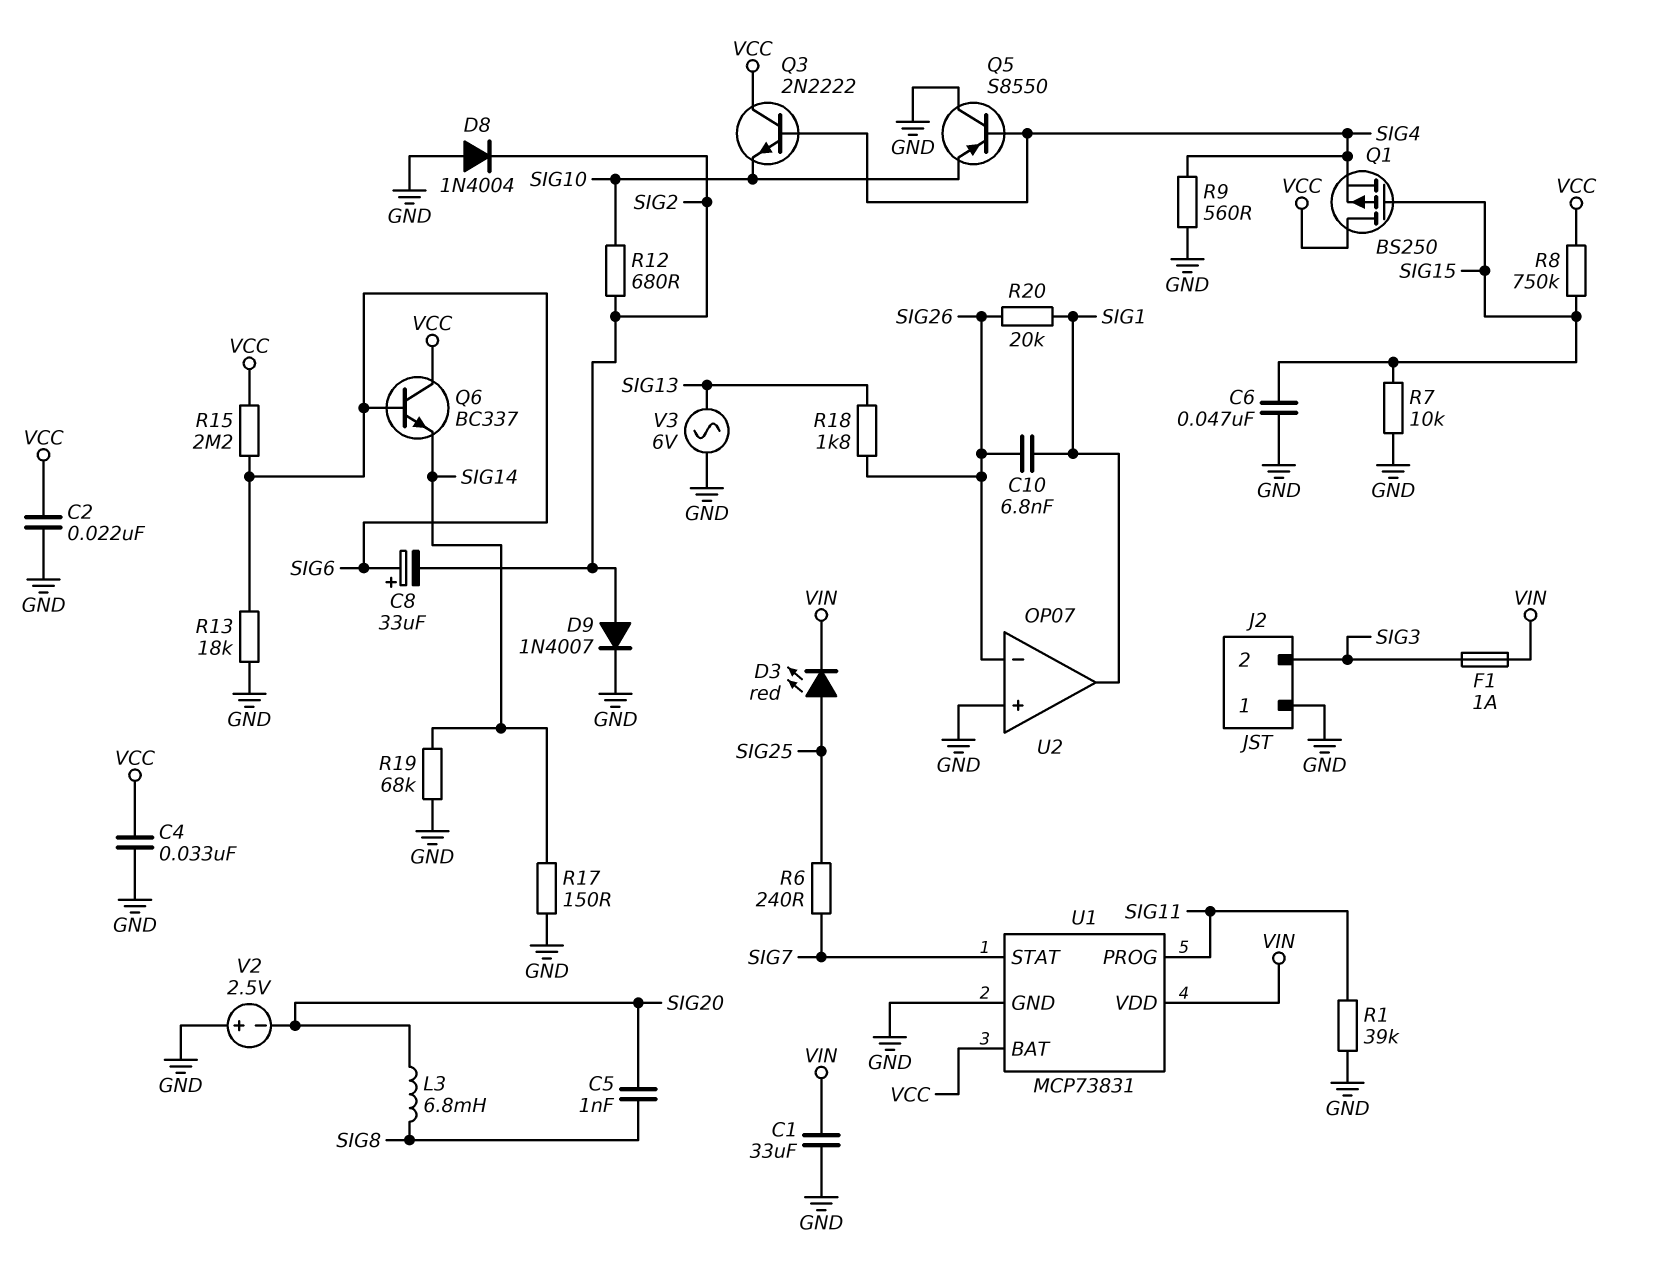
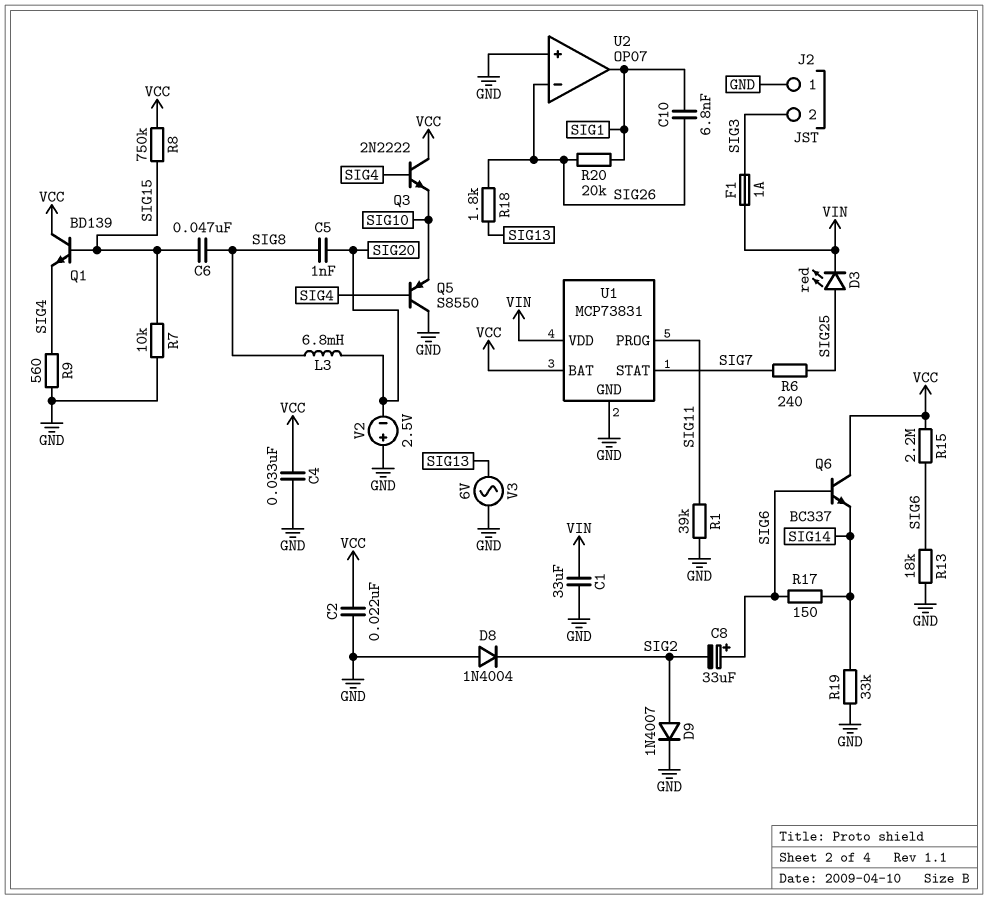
C6: 47nF (GND, SIG15) -> 47nF (SIG8, SIG15)
Q1: PMOS BS250 (G SIG15, D VCC, S SIG4) -> NPN BD139 (B SIG15, C VCC, E SIG4)
R12: 680 (SIG2, SIG10) -> none
R17: 150 (GND, SIG14) -> 150 (SIG6, SIG14)
R19: 68k (GND, SIG14) -> 33k (GND, SIG14)

